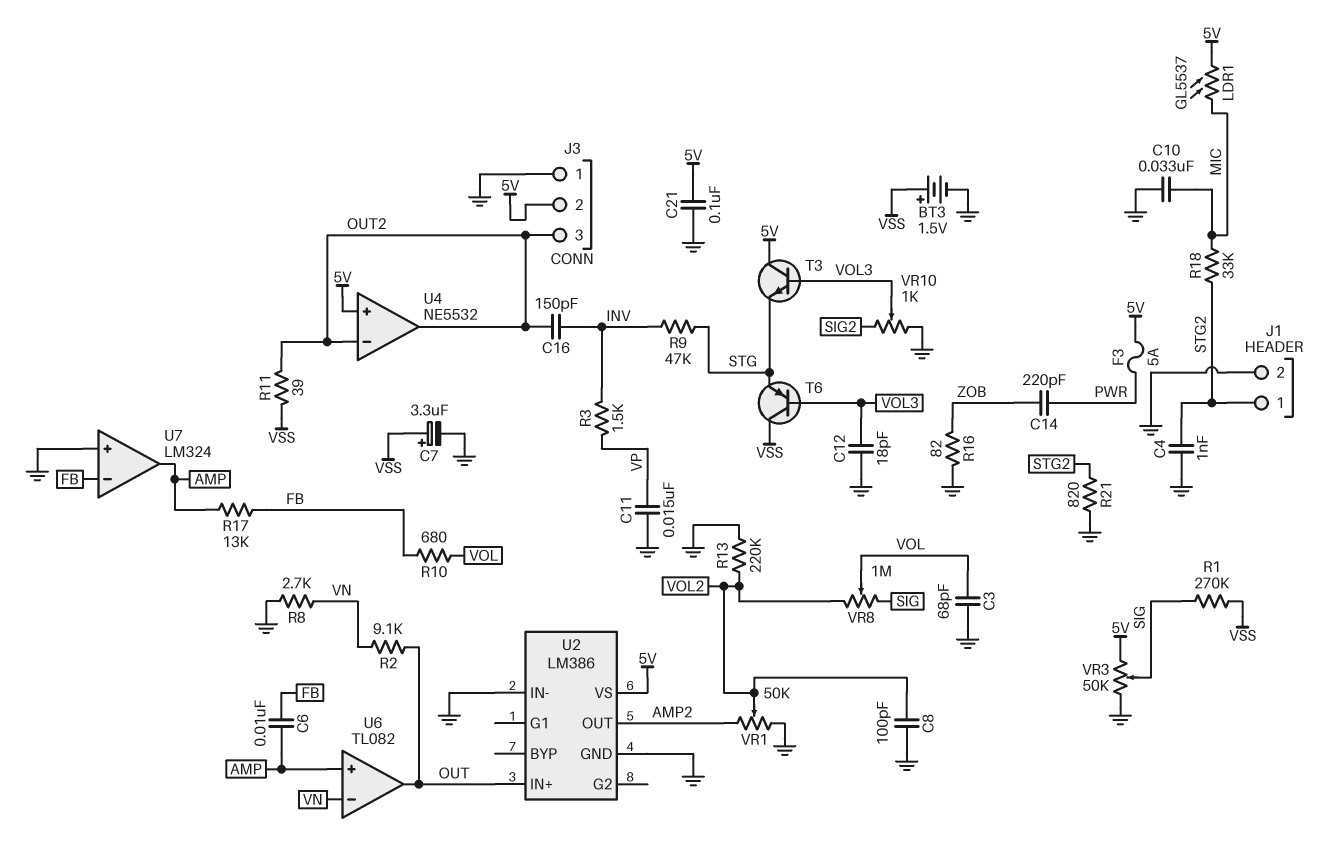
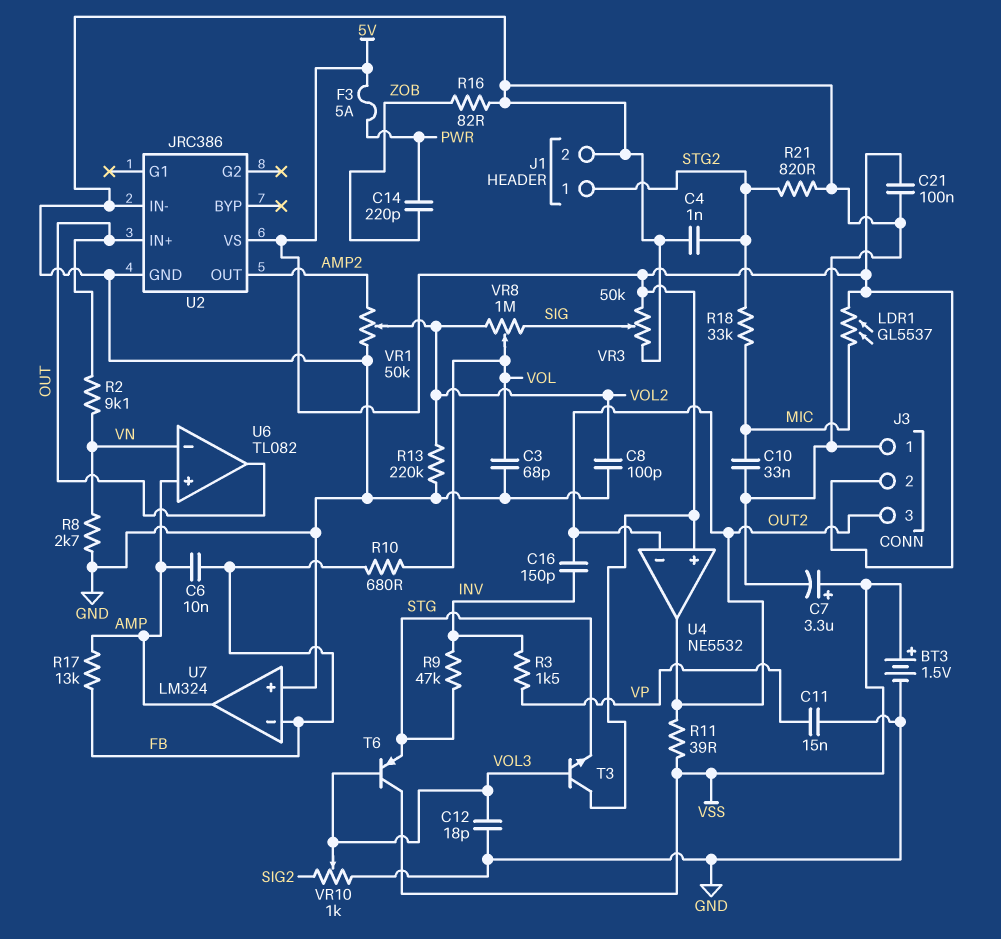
R1: 270k (SIG, VSS) -> none
U2: LM386 -> JRC386

